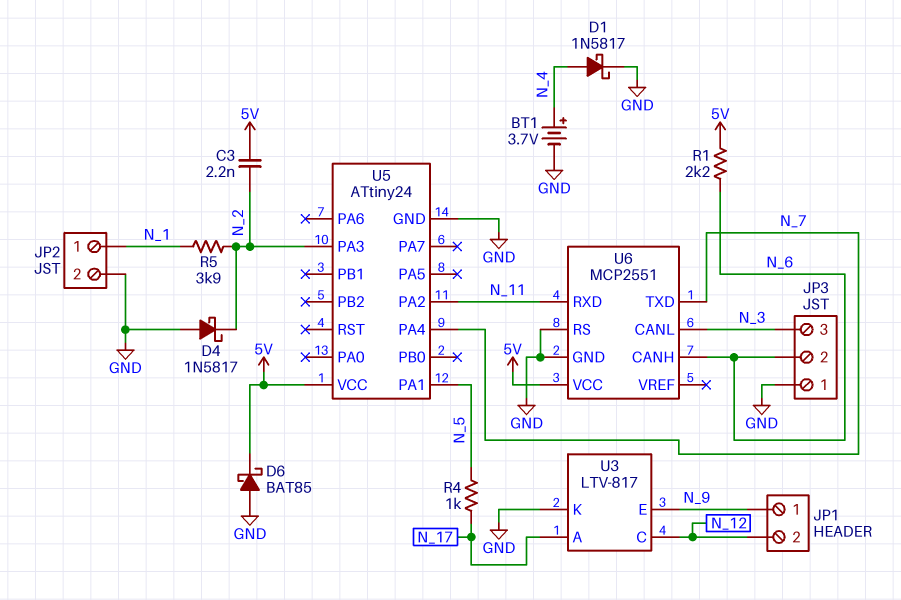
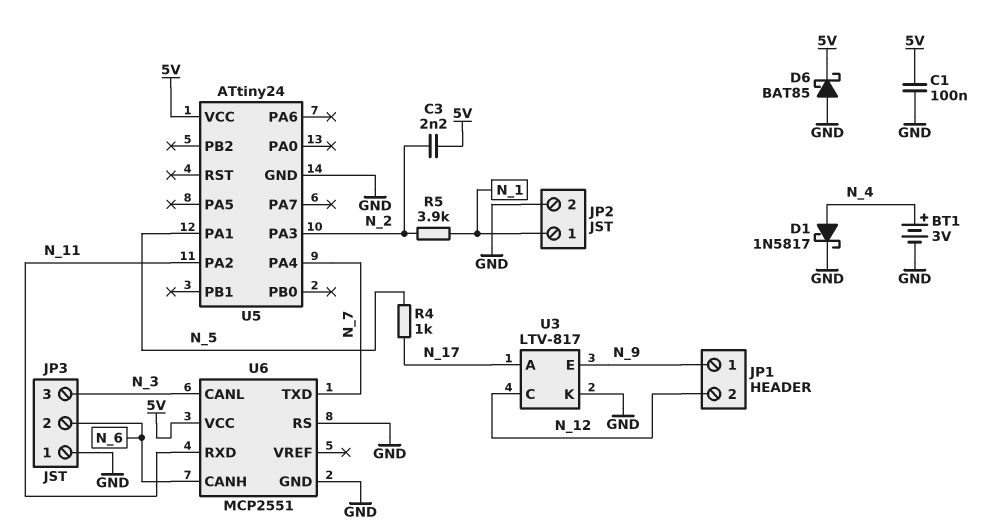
BT1: 3.7V (plus N_4, minus GND) -> 3V (plus N_4, minus GND)
C1: none -> 100nF (5V, GND)
D4: schottky 1N5817 (A GND, K N_2) -> none
R1: 2.2k (5V, N_6) -> none

